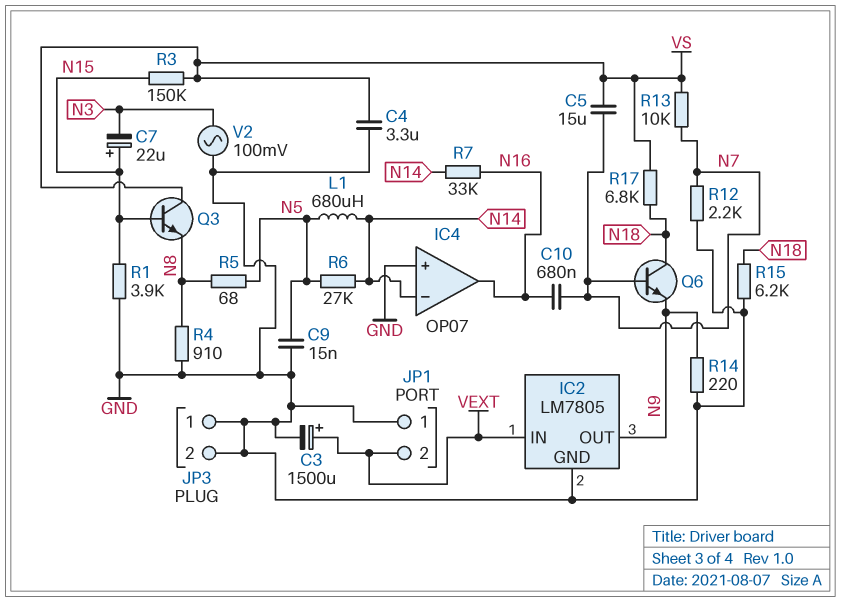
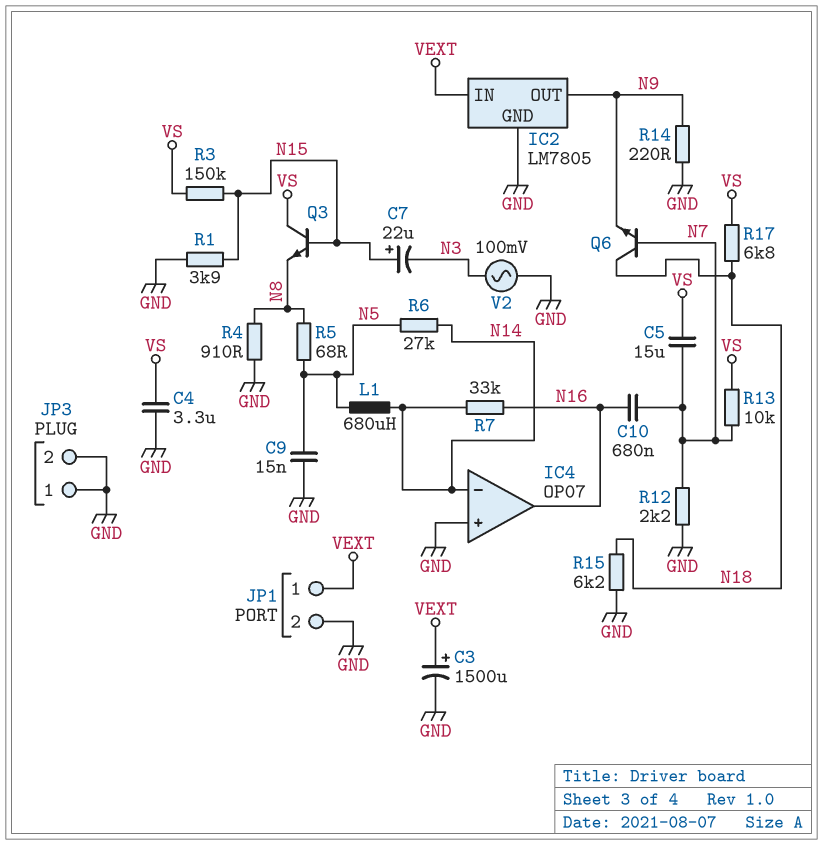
JP1 pin 1: GND -> VEXT
JP1 pin 2: VEXT -> GND

